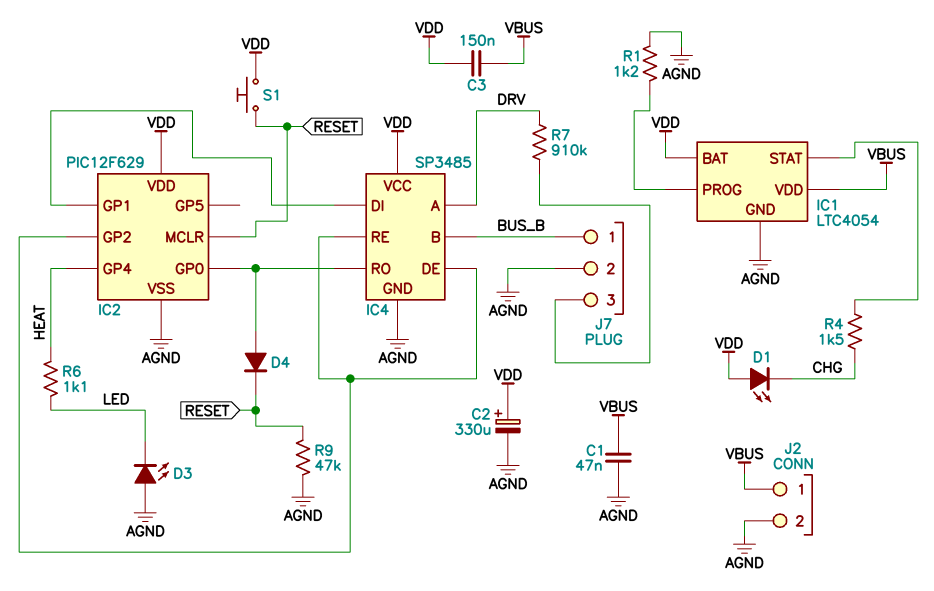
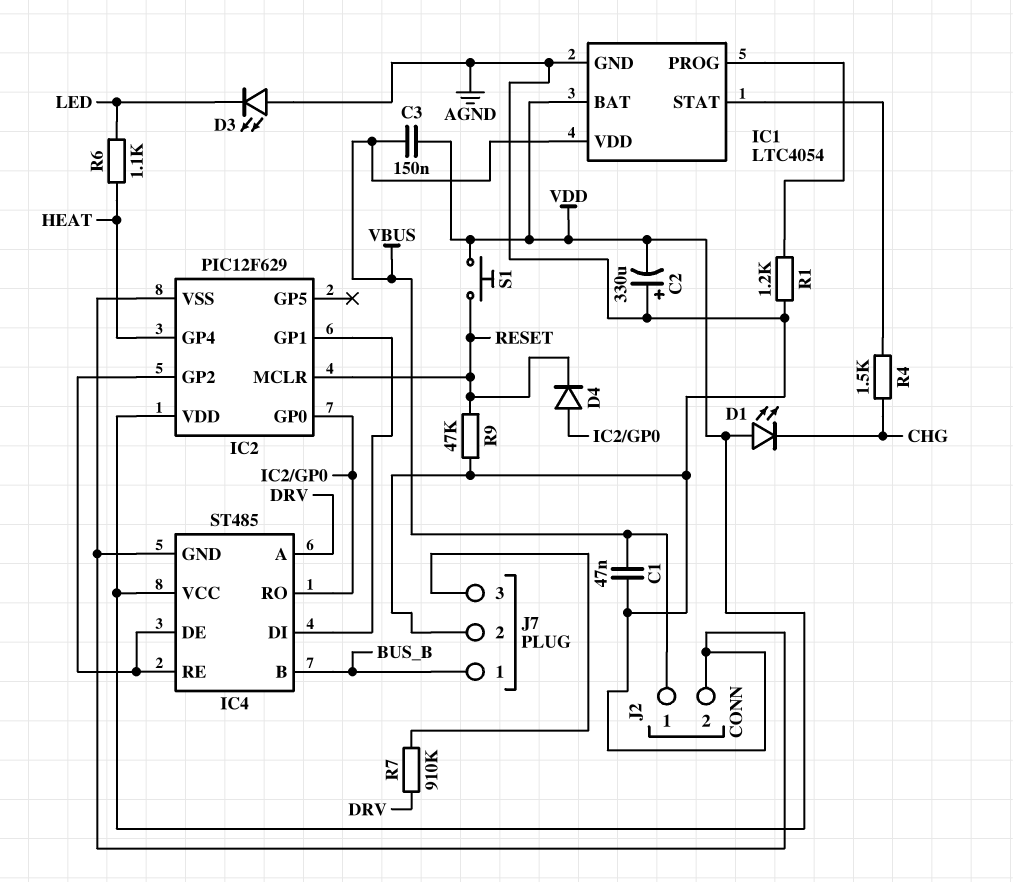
C2: 330uF (plus VDD, minus AGND) -> 330uF (plus AGND, minus VDD)
IC4: SP3485 -> ST485

